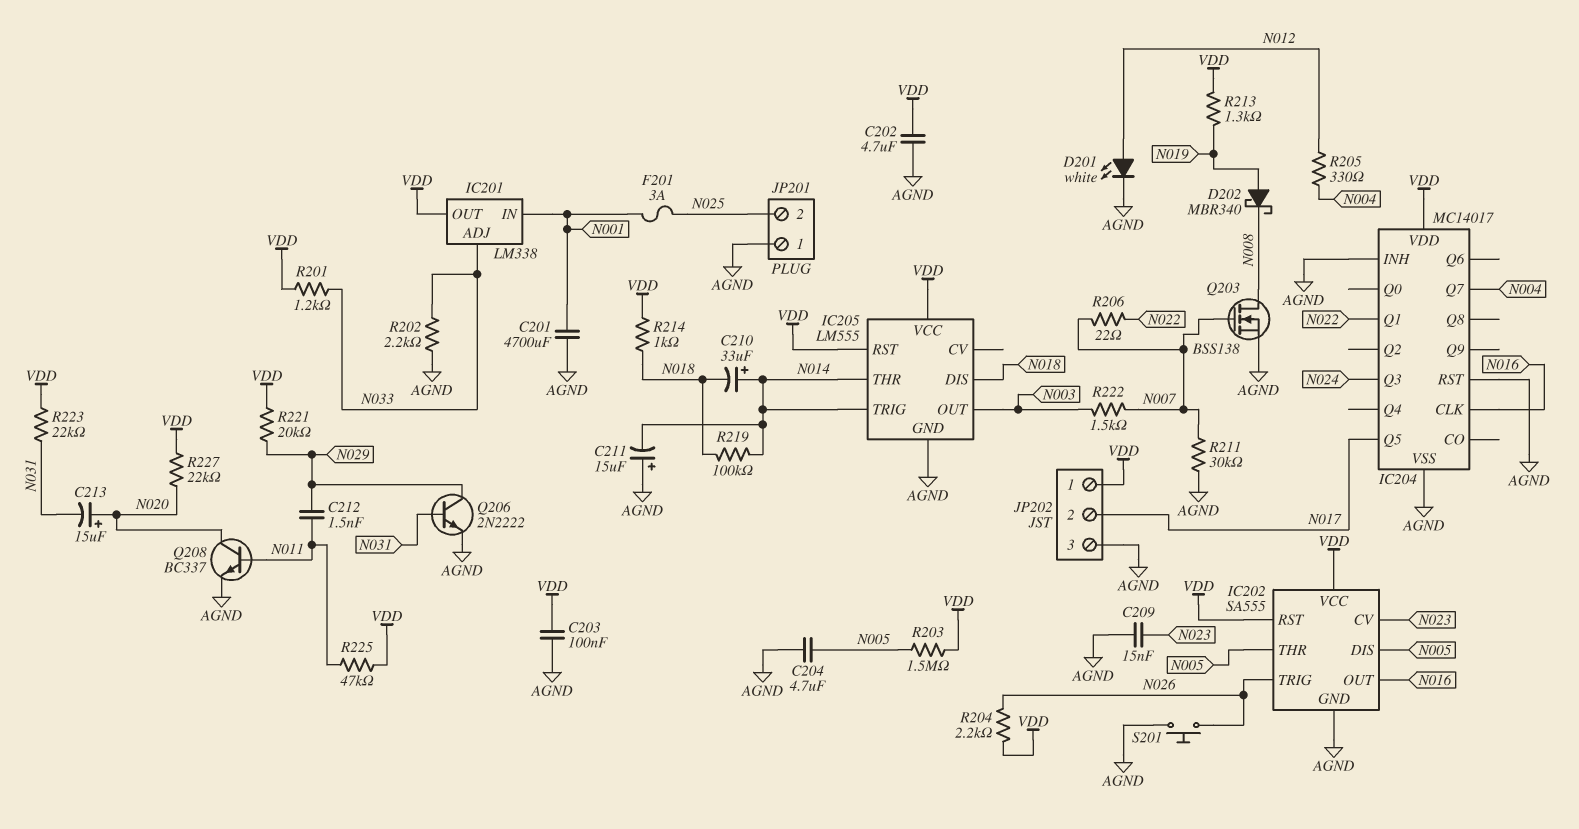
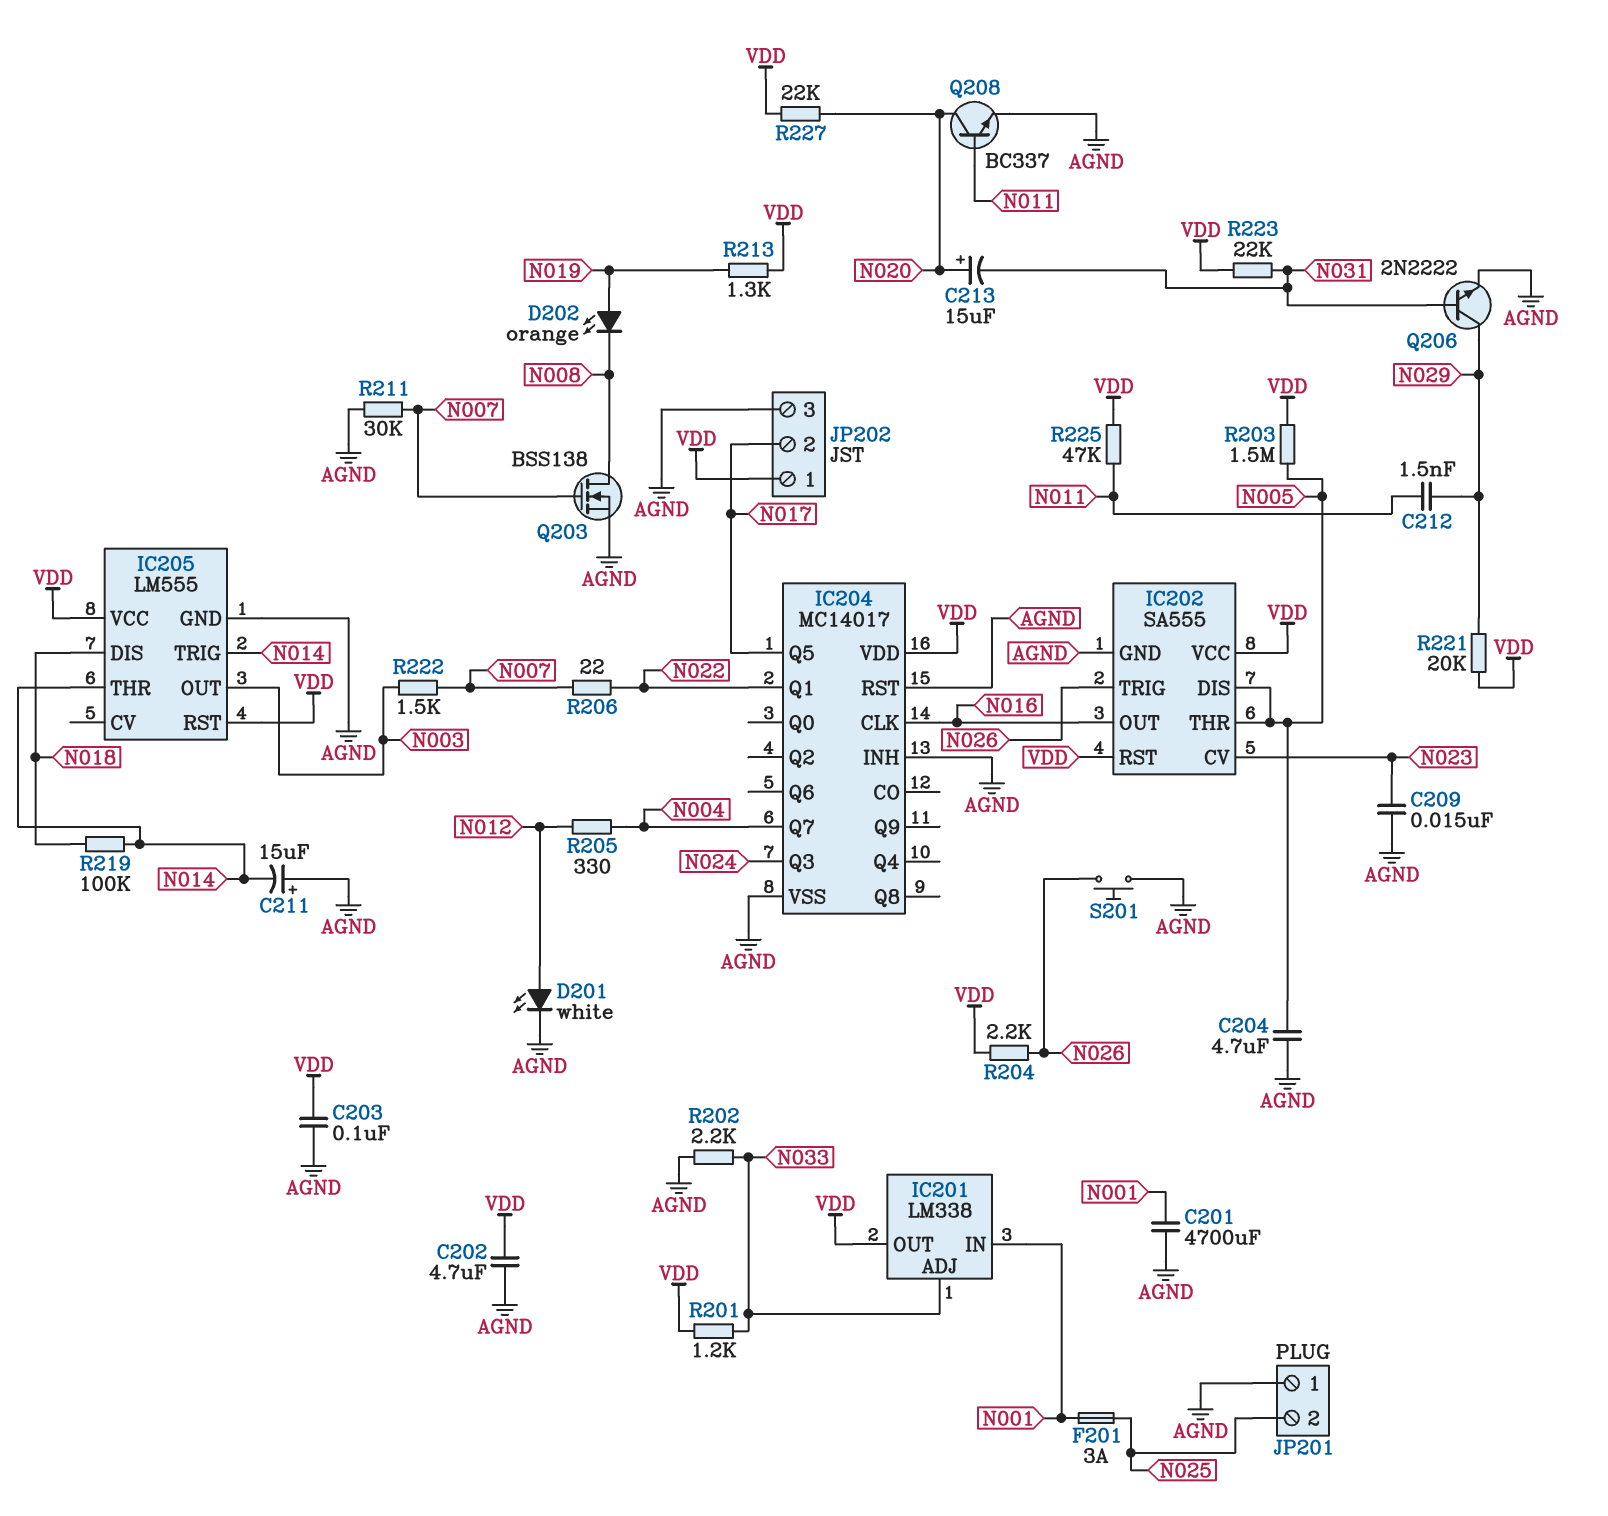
C210: 33uF (plus N014, minus N018) -> none
D202: schottky MBR340 (A N019, K N008) -> LED orange (A N019, K N008)
R214: 1k (N018, VDD) -> none

